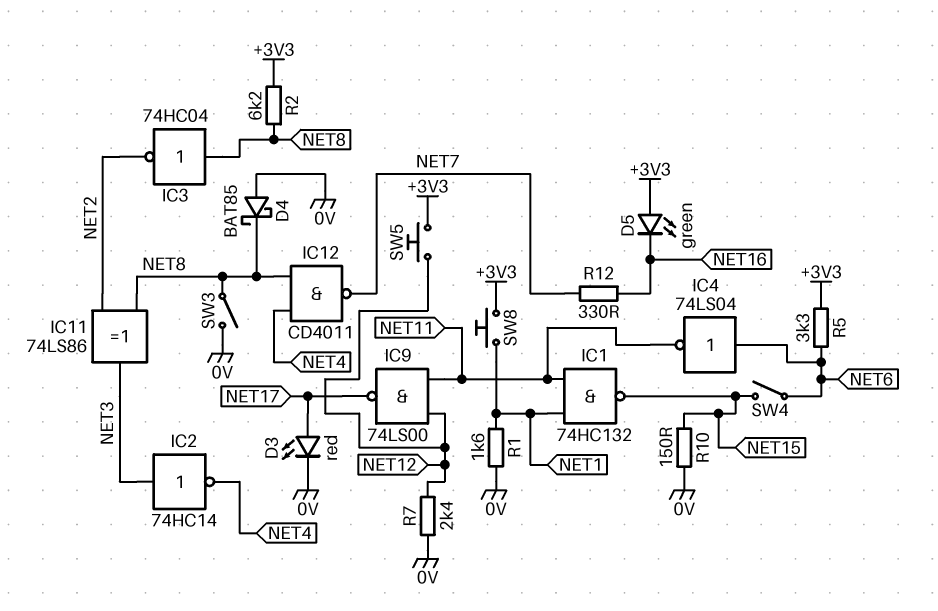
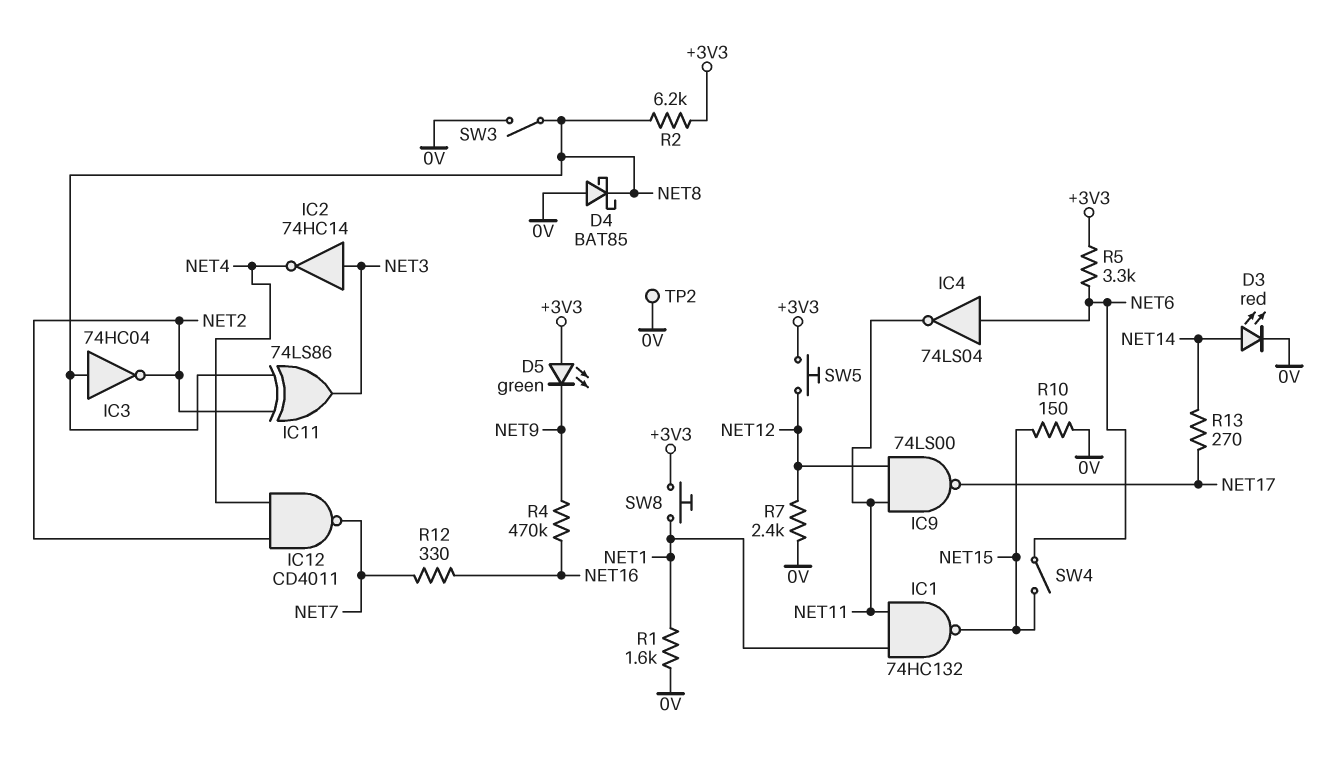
D3: LED red (A NET17, K 0V) -> LED red (A NET14, K 0V)
D5: LED green (A +3V3, K NET16) -> LED green (A +3V3, K NET9)
IC12: NAND CD4011 (in NET4, in NET8, out NET7) -> NAND CD4011 (in NET2, in NET4, out NET7)
R4: none -> 470k (NET9, NET16)
R13: none -> 270 (NET14, NET17)
TP2: none -> test point (0V)

